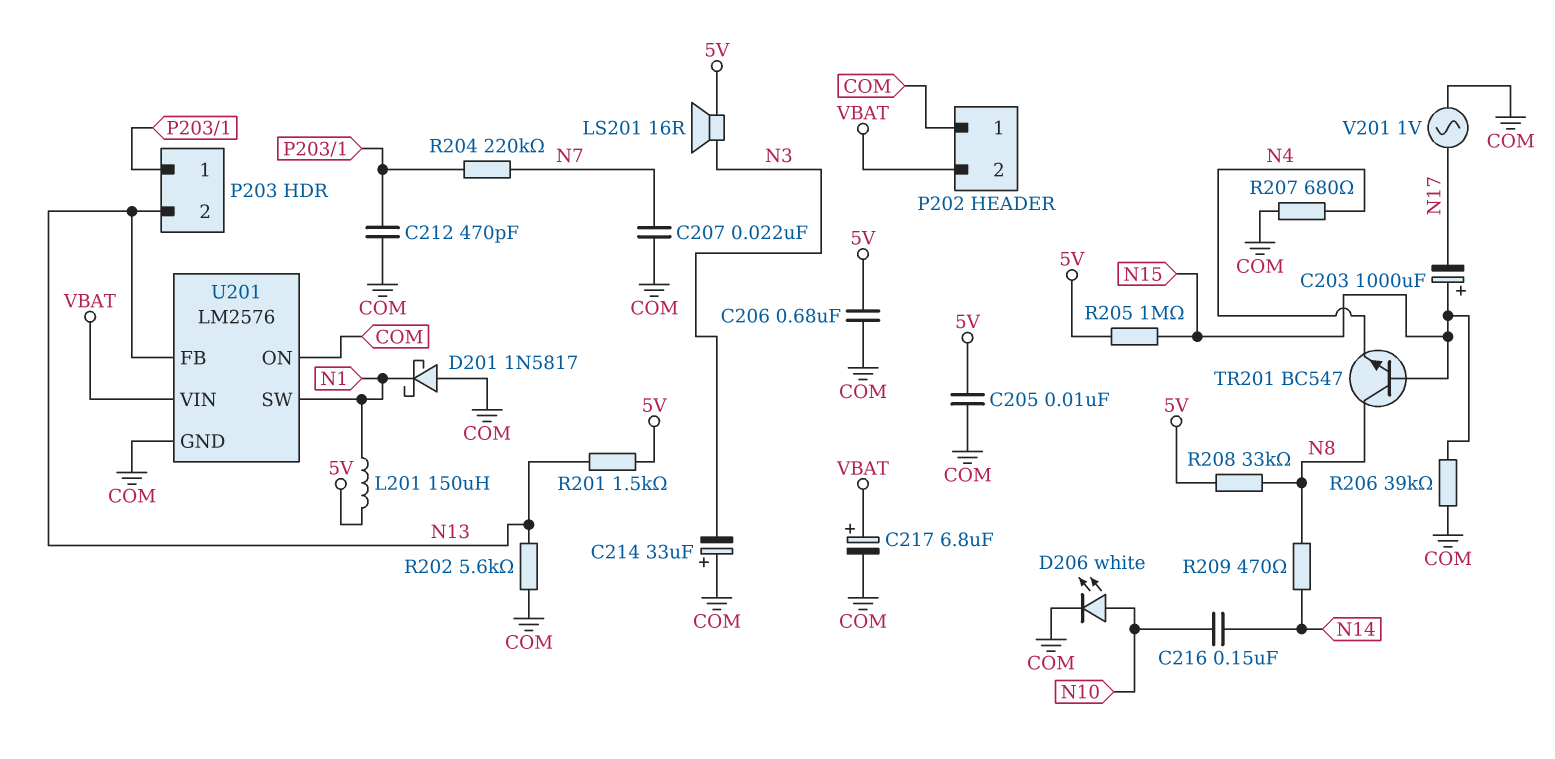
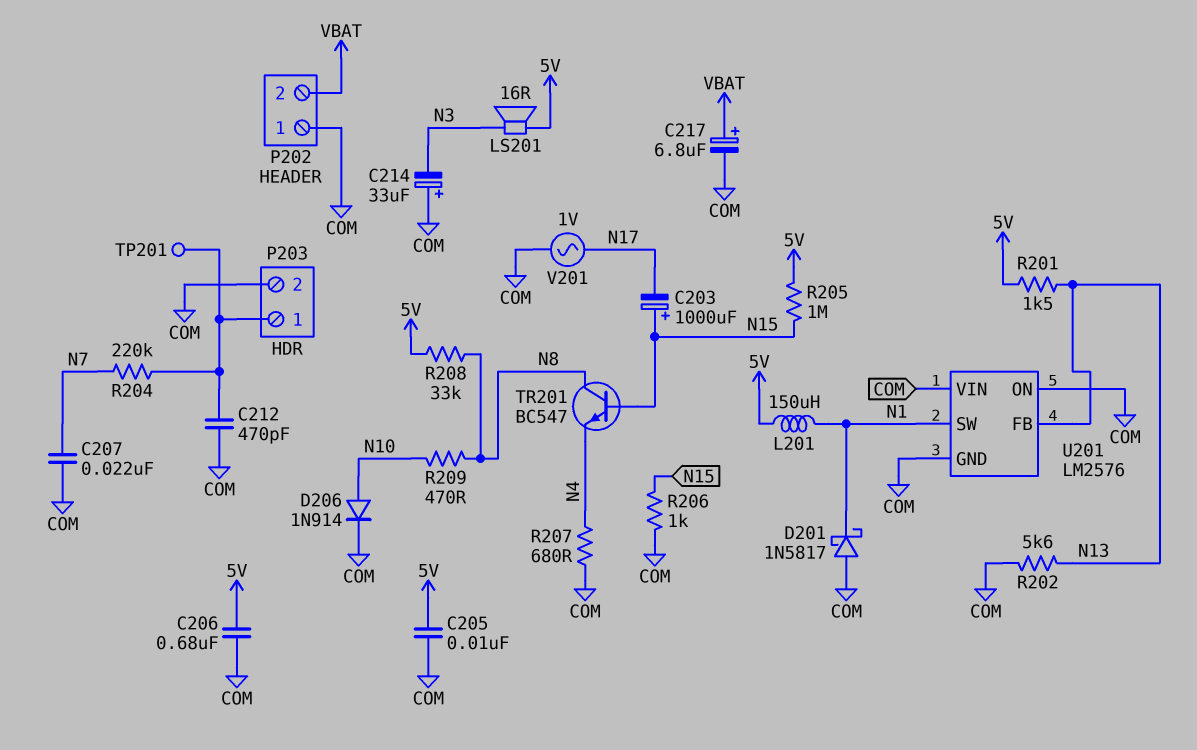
C216: 150nF (N10, N14) -> none
D206: LED white (A N10, K COM) -> diode 1N914 (A N10, K COM)
P203 pin 2: N13 -> COM
R206: 39k (COM, N15) -> 1k (COM, N15)
R209: 470 (N8, N14) -> 470 (N8, N10)
TP201: none -> test point (P203/1)
U201 pin VIN: VBAT -> COM

